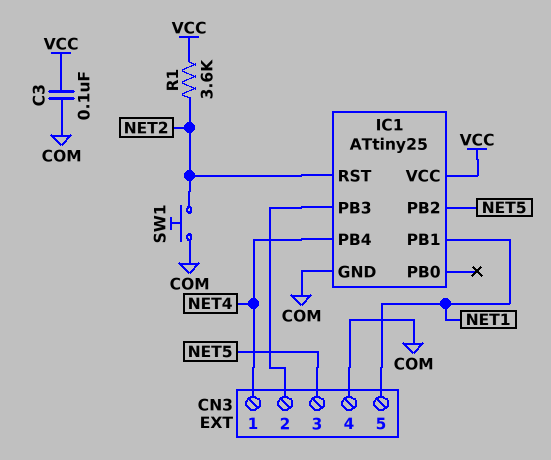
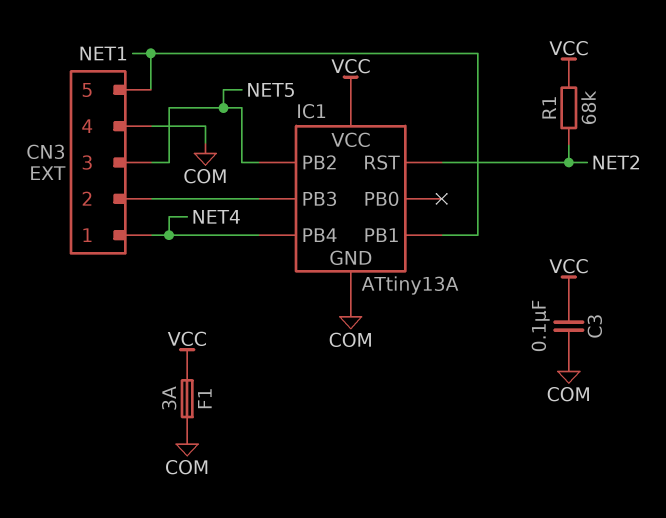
F1: none -> 3A (COM, VCC)
IC1: ATtiny25 -> ATtiny13A
R1: 3.6k (NET2, VCC) -> 68k (NET2, VCC)
SW1: button (COM, NET2) -> none

